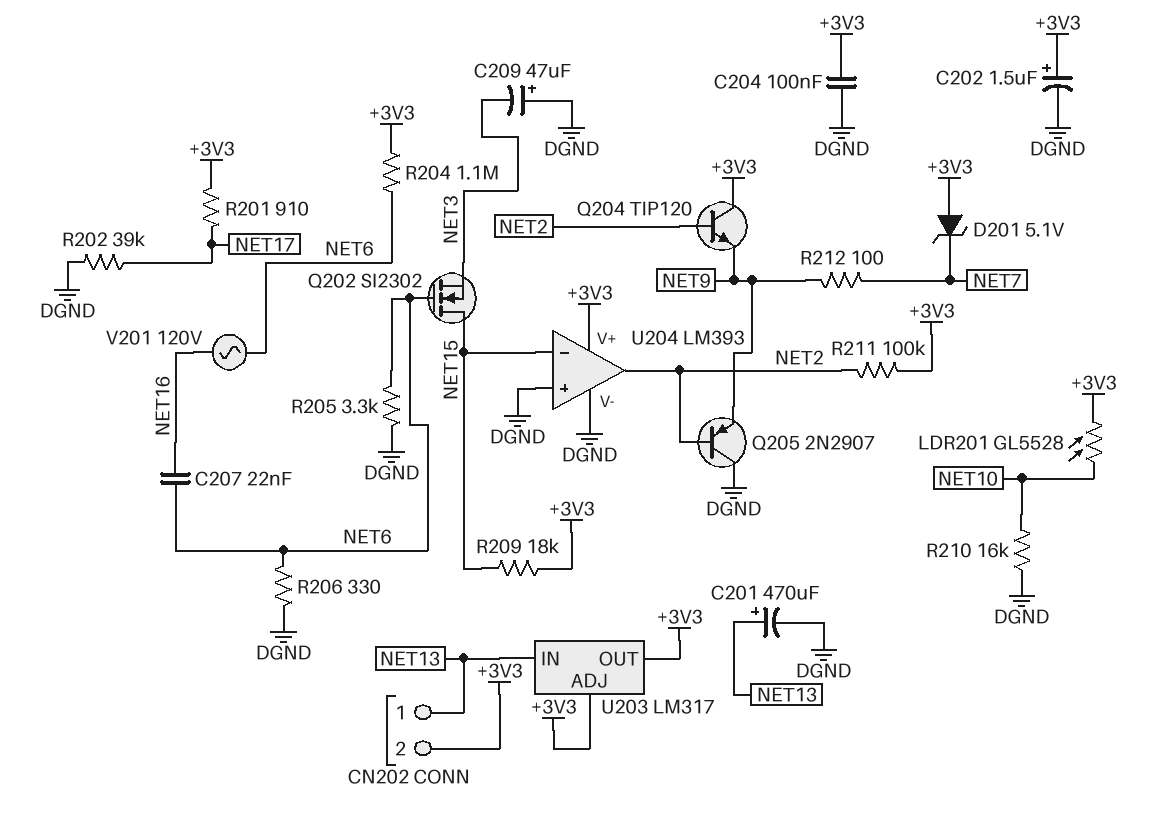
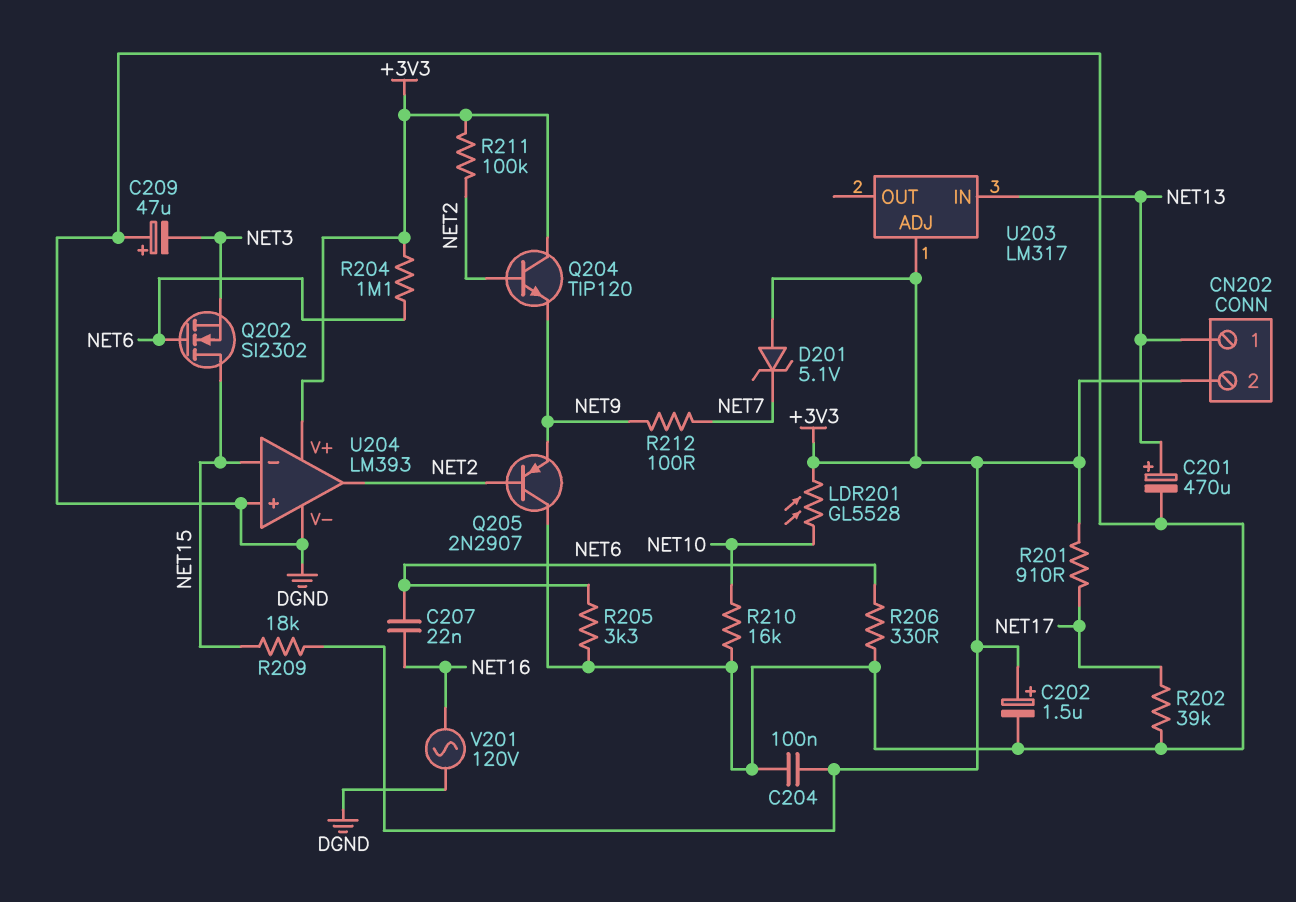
U203 pin OUT: +3V3 -> none
V201: AC 120V (NET6, NET16) -> AC 120V (DGND, NET16)

